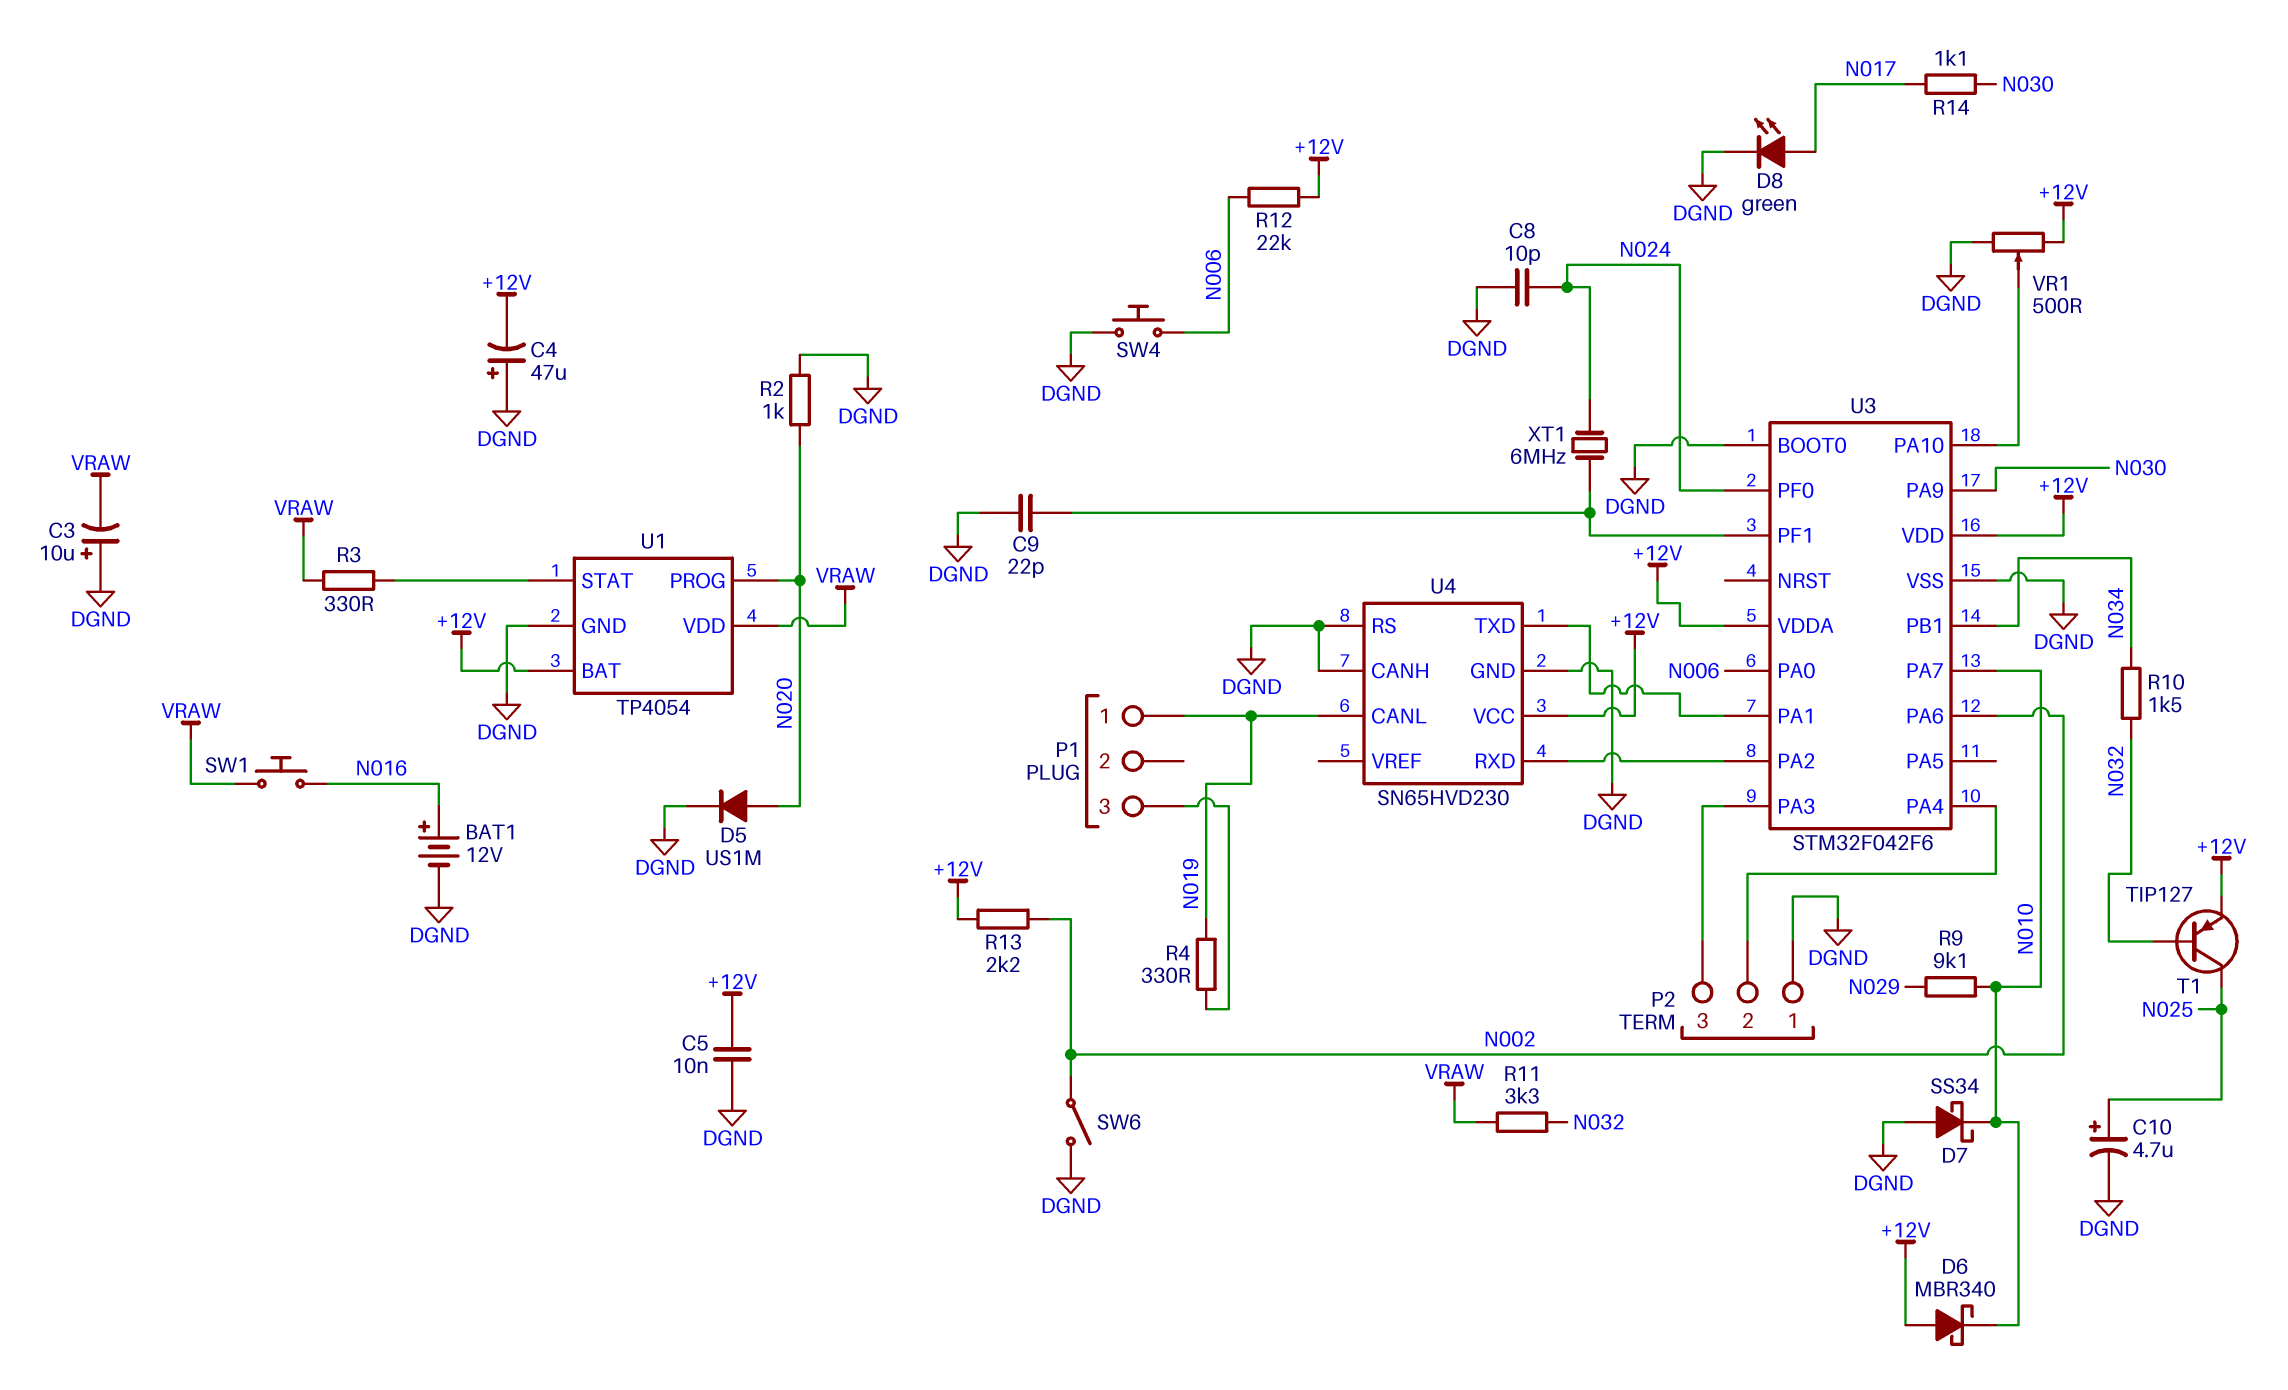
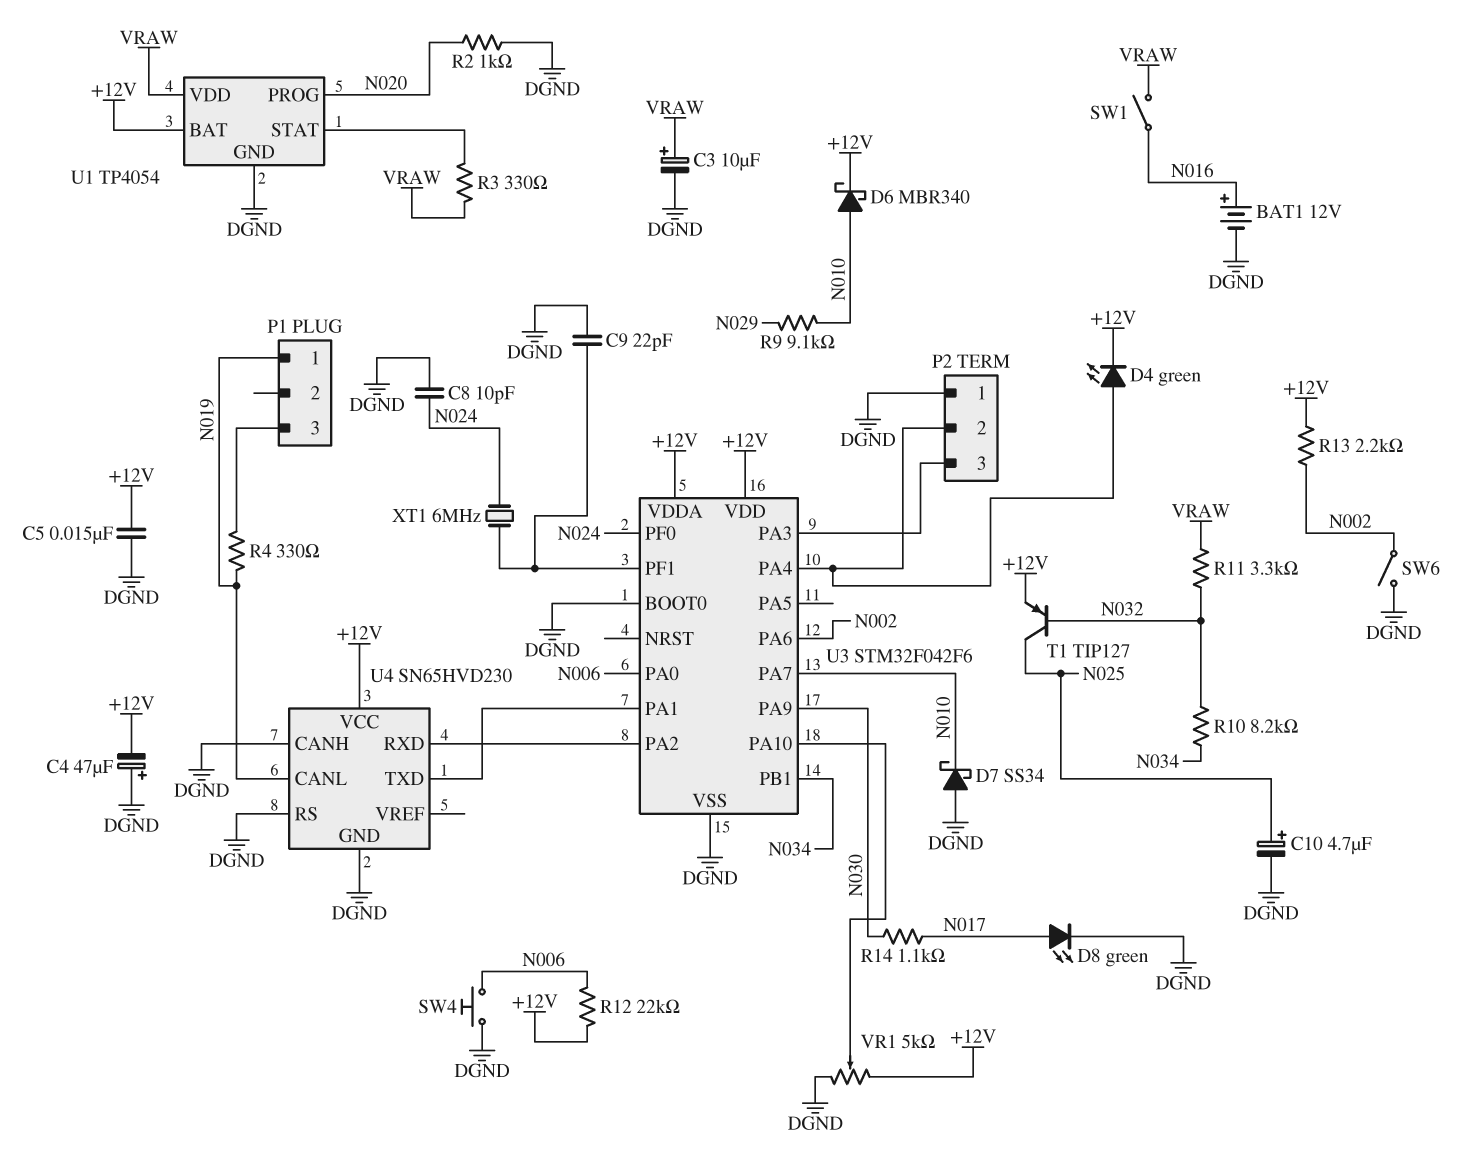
C3: 10uF (plus DGND, minus VRAW) -> 10uF (plus VRAW, minus DGND)
C5: 10nF (+12V, DGND) -> 15nF (+12V, DGND)
D4: none -> LED green (A P2/2, K +12V)
D5: diode US1M (A N020, K DGND) -> none
D6: schottky MBR340 (A +12V, K N010) -> schottky MBR340 (A N010, K +12V)
R10: 1.5k (N032, N034) -> 8.2k (N032, N034)
SW1: button (N016, VRAW) -> switch (N016, VRAW)
VR1: 500 (+12V, DGND, wiper U3/PA10) -> 5k (+12V, DGND, wiper U3/PA10)

